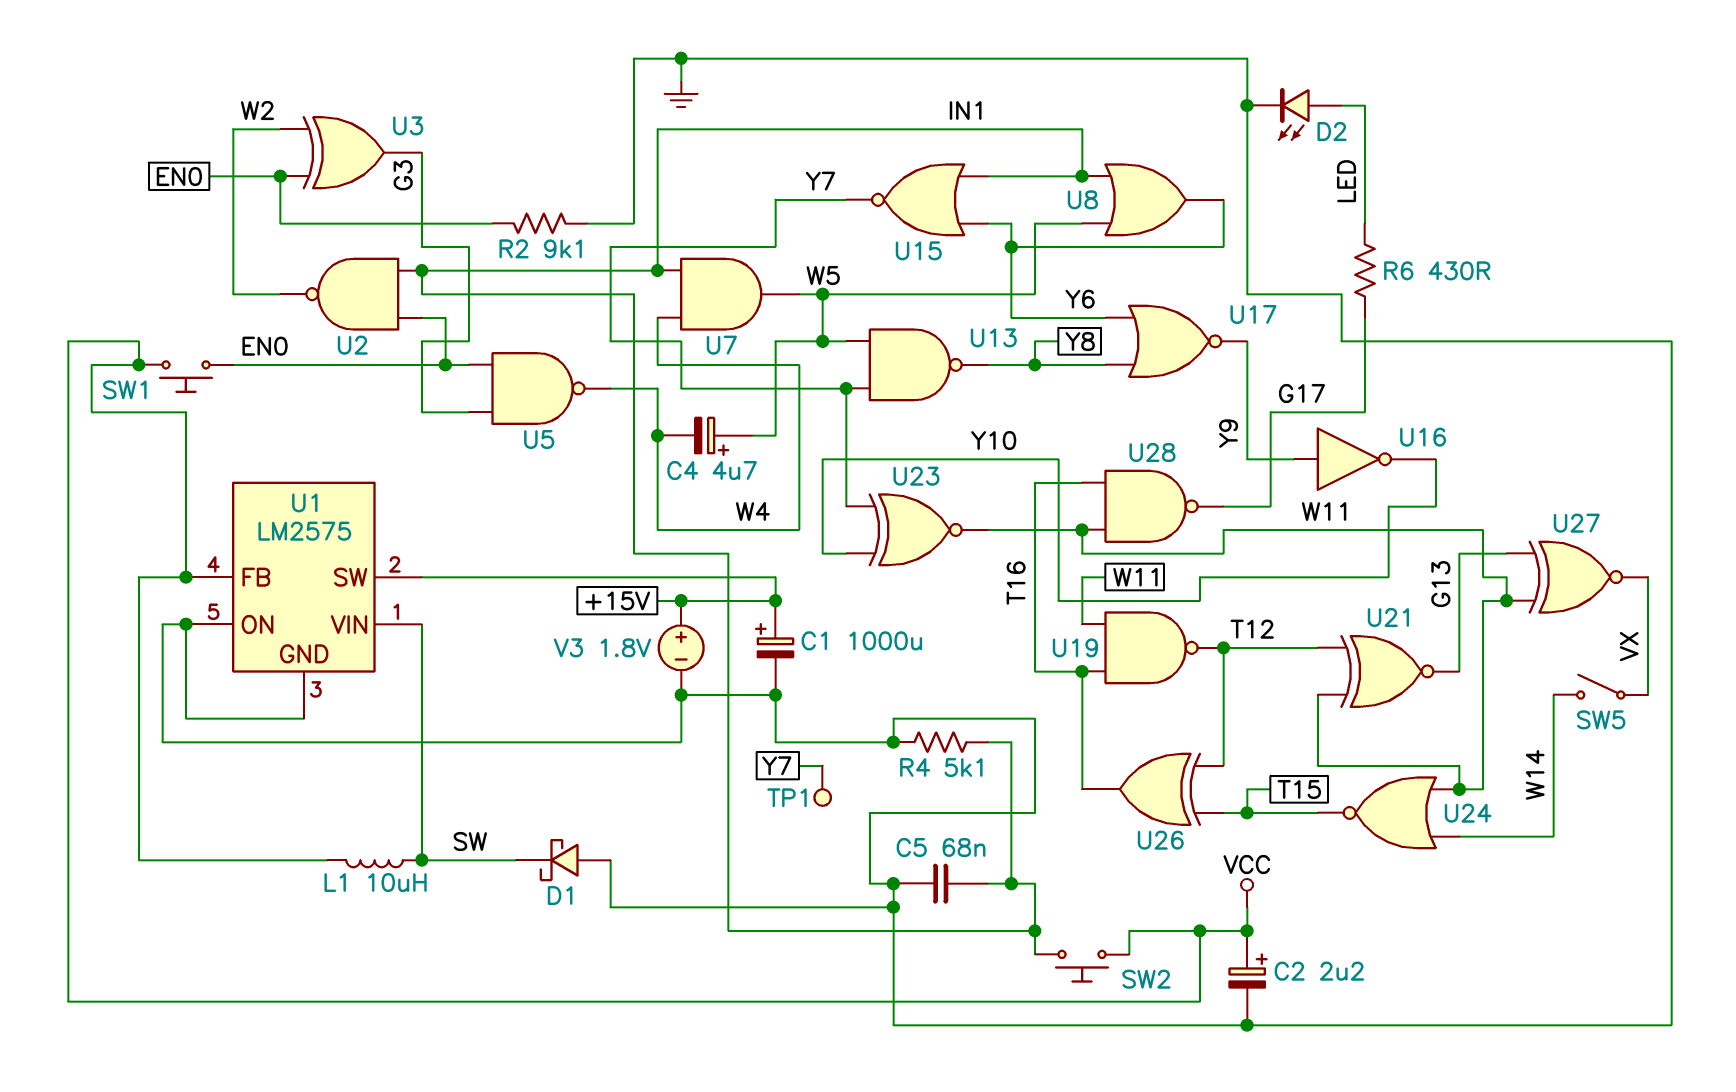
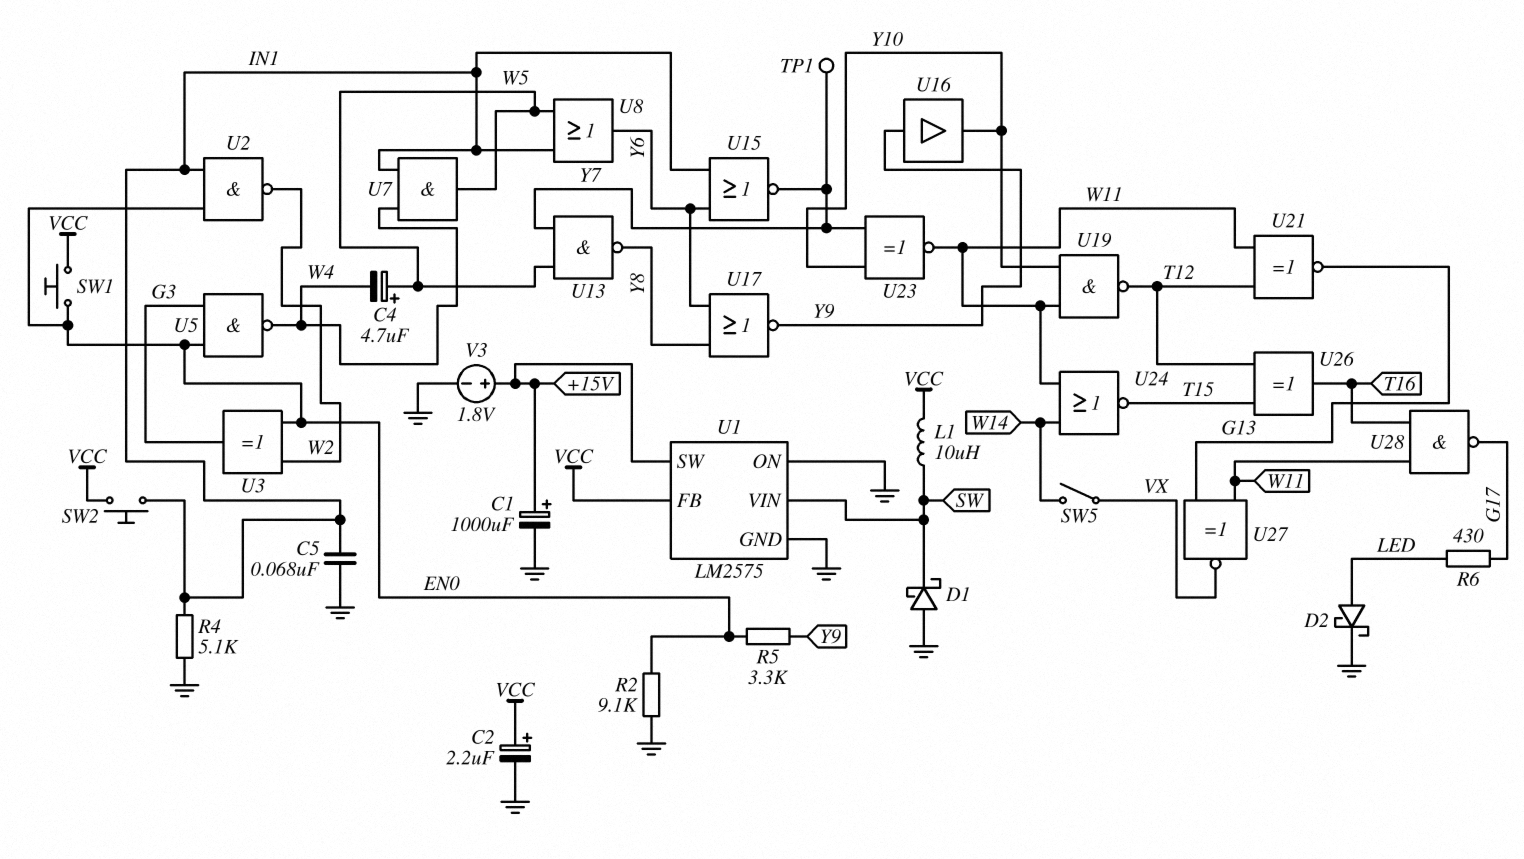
D2: LED (A LED, K GND) -> schottky (A LED, K GND)
R5: none -> 3.3k (EN0, Y9)
U16: NOT (in Y9, out Y10) -> buffer (in Y9, out Y10)
U19: NAND (in T16, in W11, out T12) -> NAND (in W11, in Y10, out T12)

